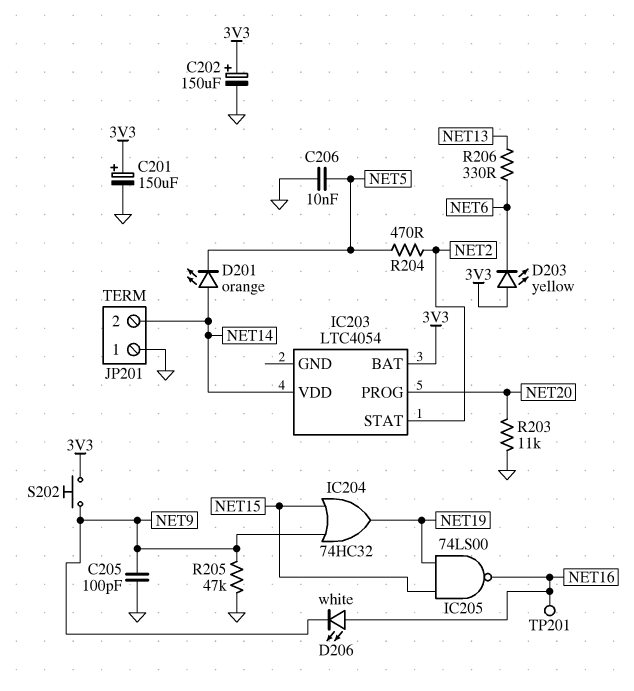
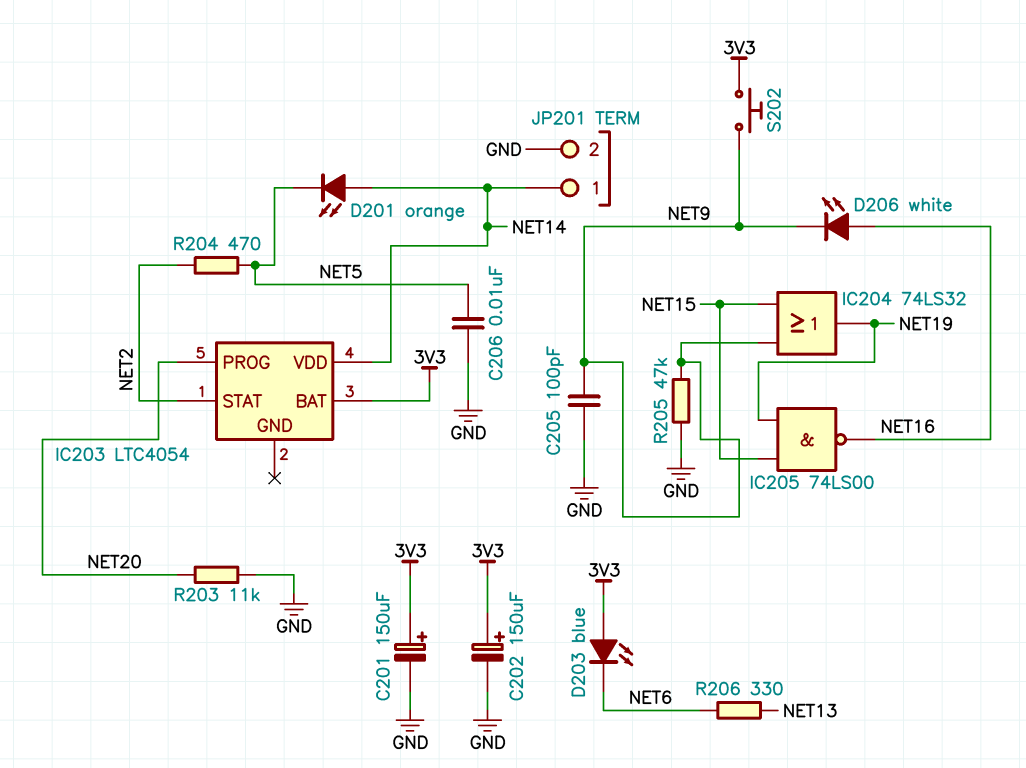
D203: LED yellow (A 3V3, K NET6) -> LED blue (A 3V3, K NET6)
IC204: OR 74HC32 (in NET9, in NET15, out NET19) -> OR 74LS32 (in NET9, in NET15, out NET19)
JP201 pin 1: GND -> NET14
JP201 pin 2: NET14 -> GND
TP201: test point (NET16) -> none

